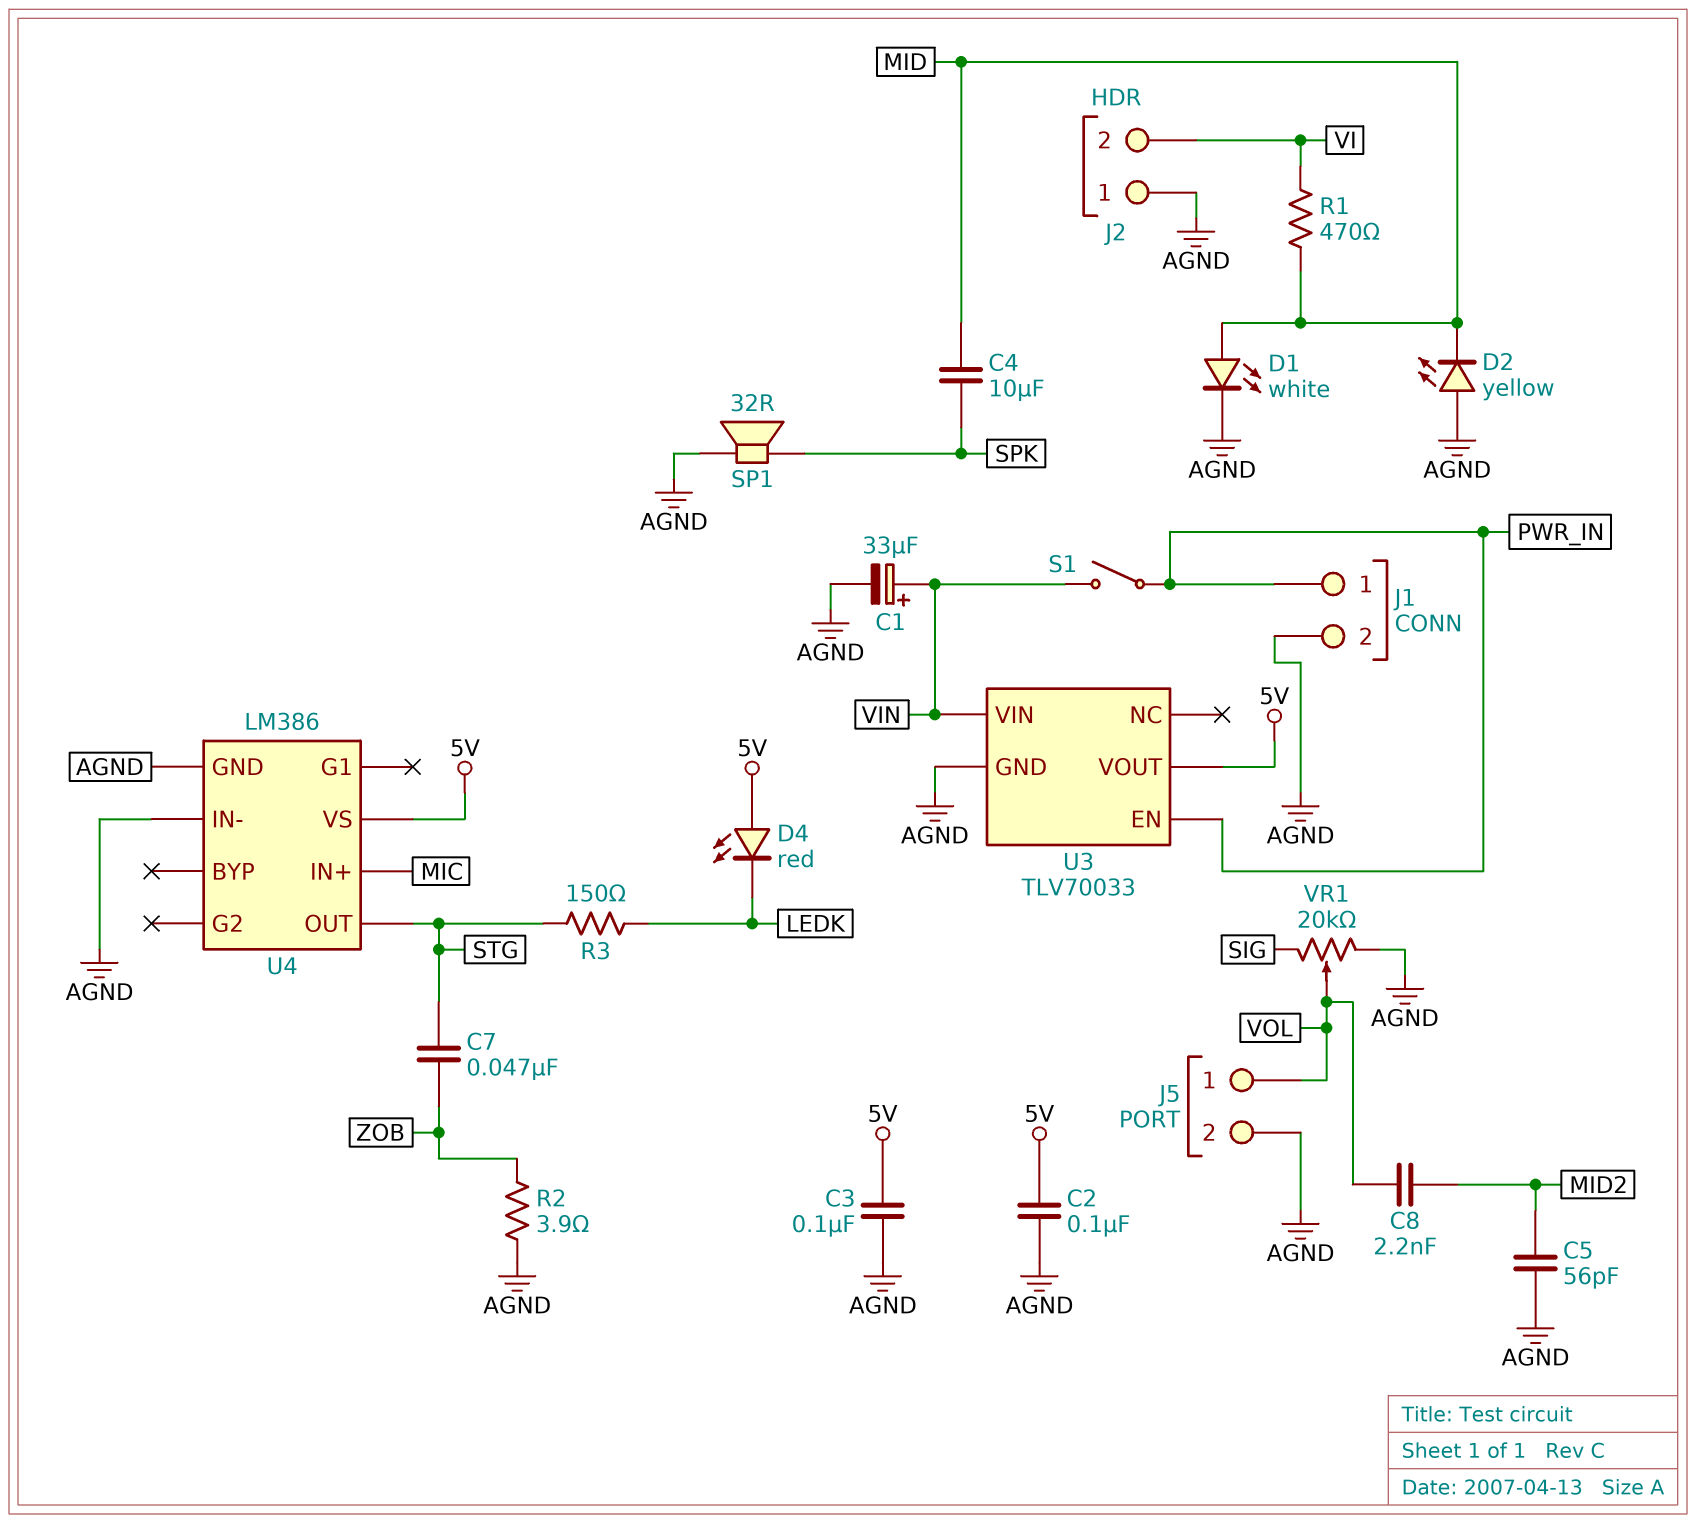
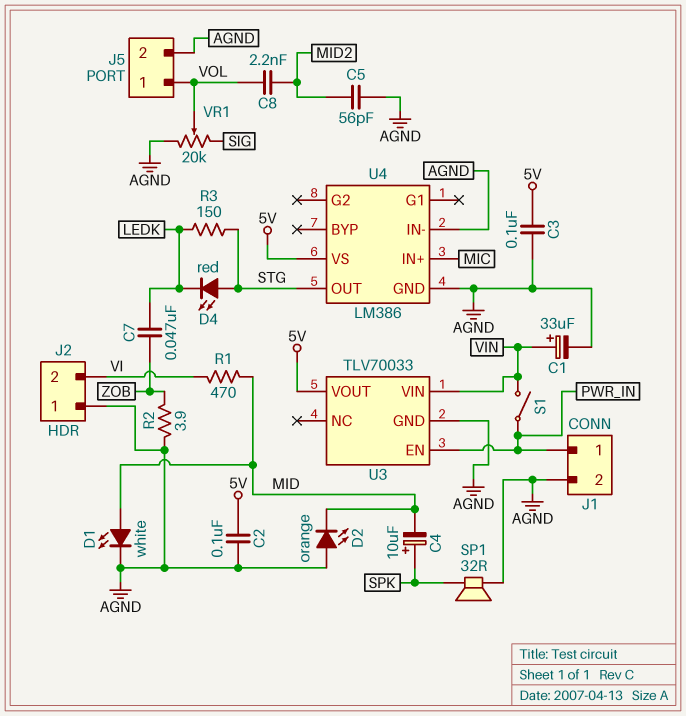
C4: 10uF (MID, SPK) -> 10uF (plus SPK, minus MID)
C7: 47nF (STG, ZOB) -> 47nF (LEDK, ZOB)
D2: LED yellow (A AGND, K MID) -> LED orange (A AGND, K MID)
D4: LED red (A 5V, K LEDK) -> LED red (A STG, K LEDK)

